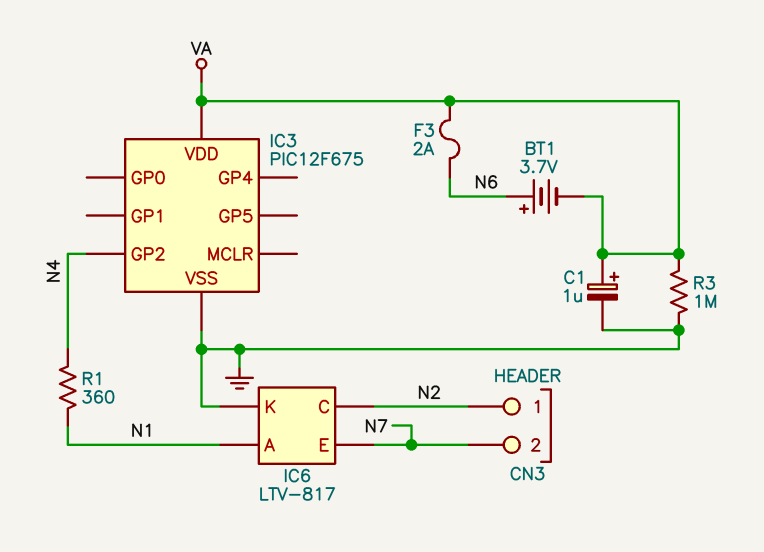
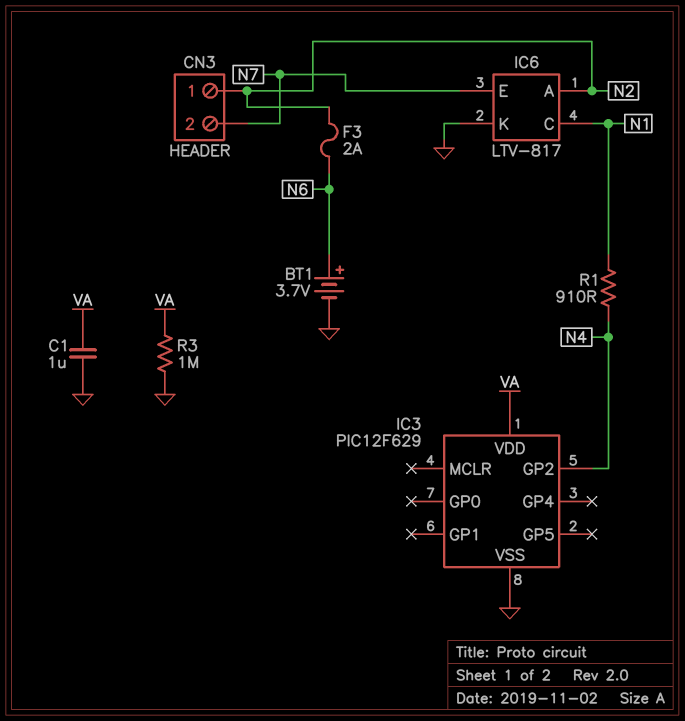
BT1: 3.7V (plus N6, minus VA) -> 3.7V (plus N6, minus GND)
C1: 1uF (plus VA, minus GND) -> 1uF (GND, VA)
F3: 2A (N6, VA) -> 2A (N2, N6)
IC3: PIC12F675 -> PIC12F629
IC6 pin A: N1 -> N2
IC6 pin C: N2 -> N1
R1: 360 (N1, N4) -> 910 (N1, N4)

